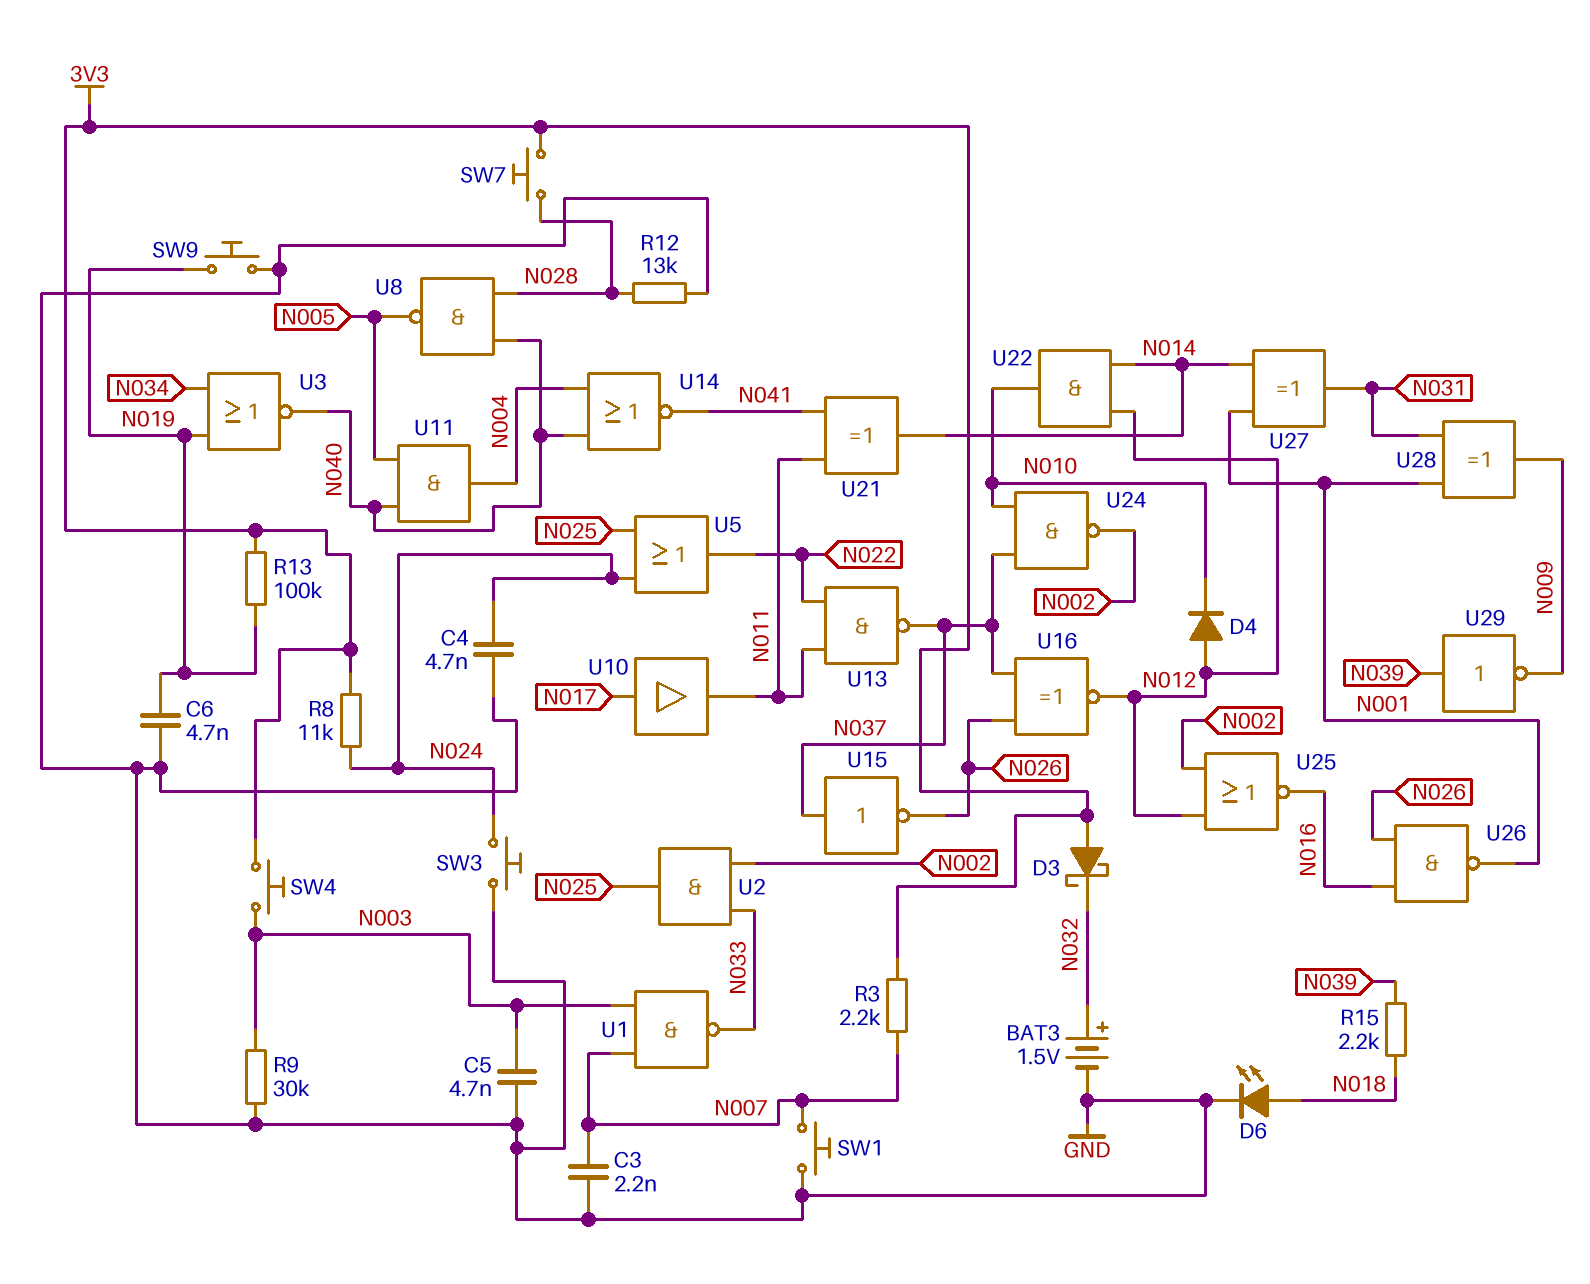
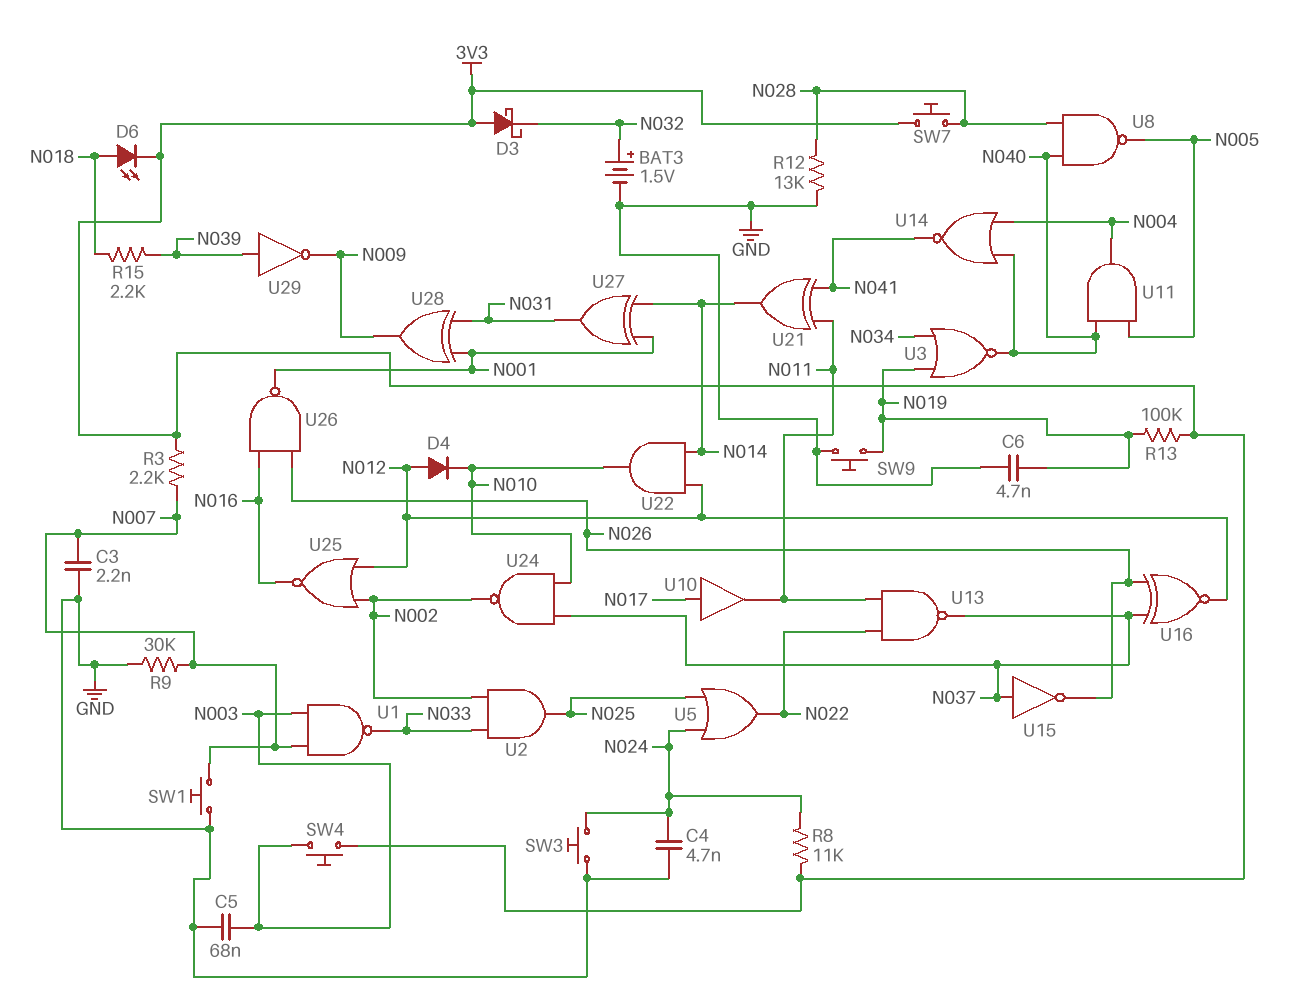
C5: 4.7nF (GND, N003) -> 68nF (GND, N003)
D6: LED (A N018, K GND) -> LED (A N018, K 3V3)
R9: 30k (GND, N003) -> 30k (GND, N007)

